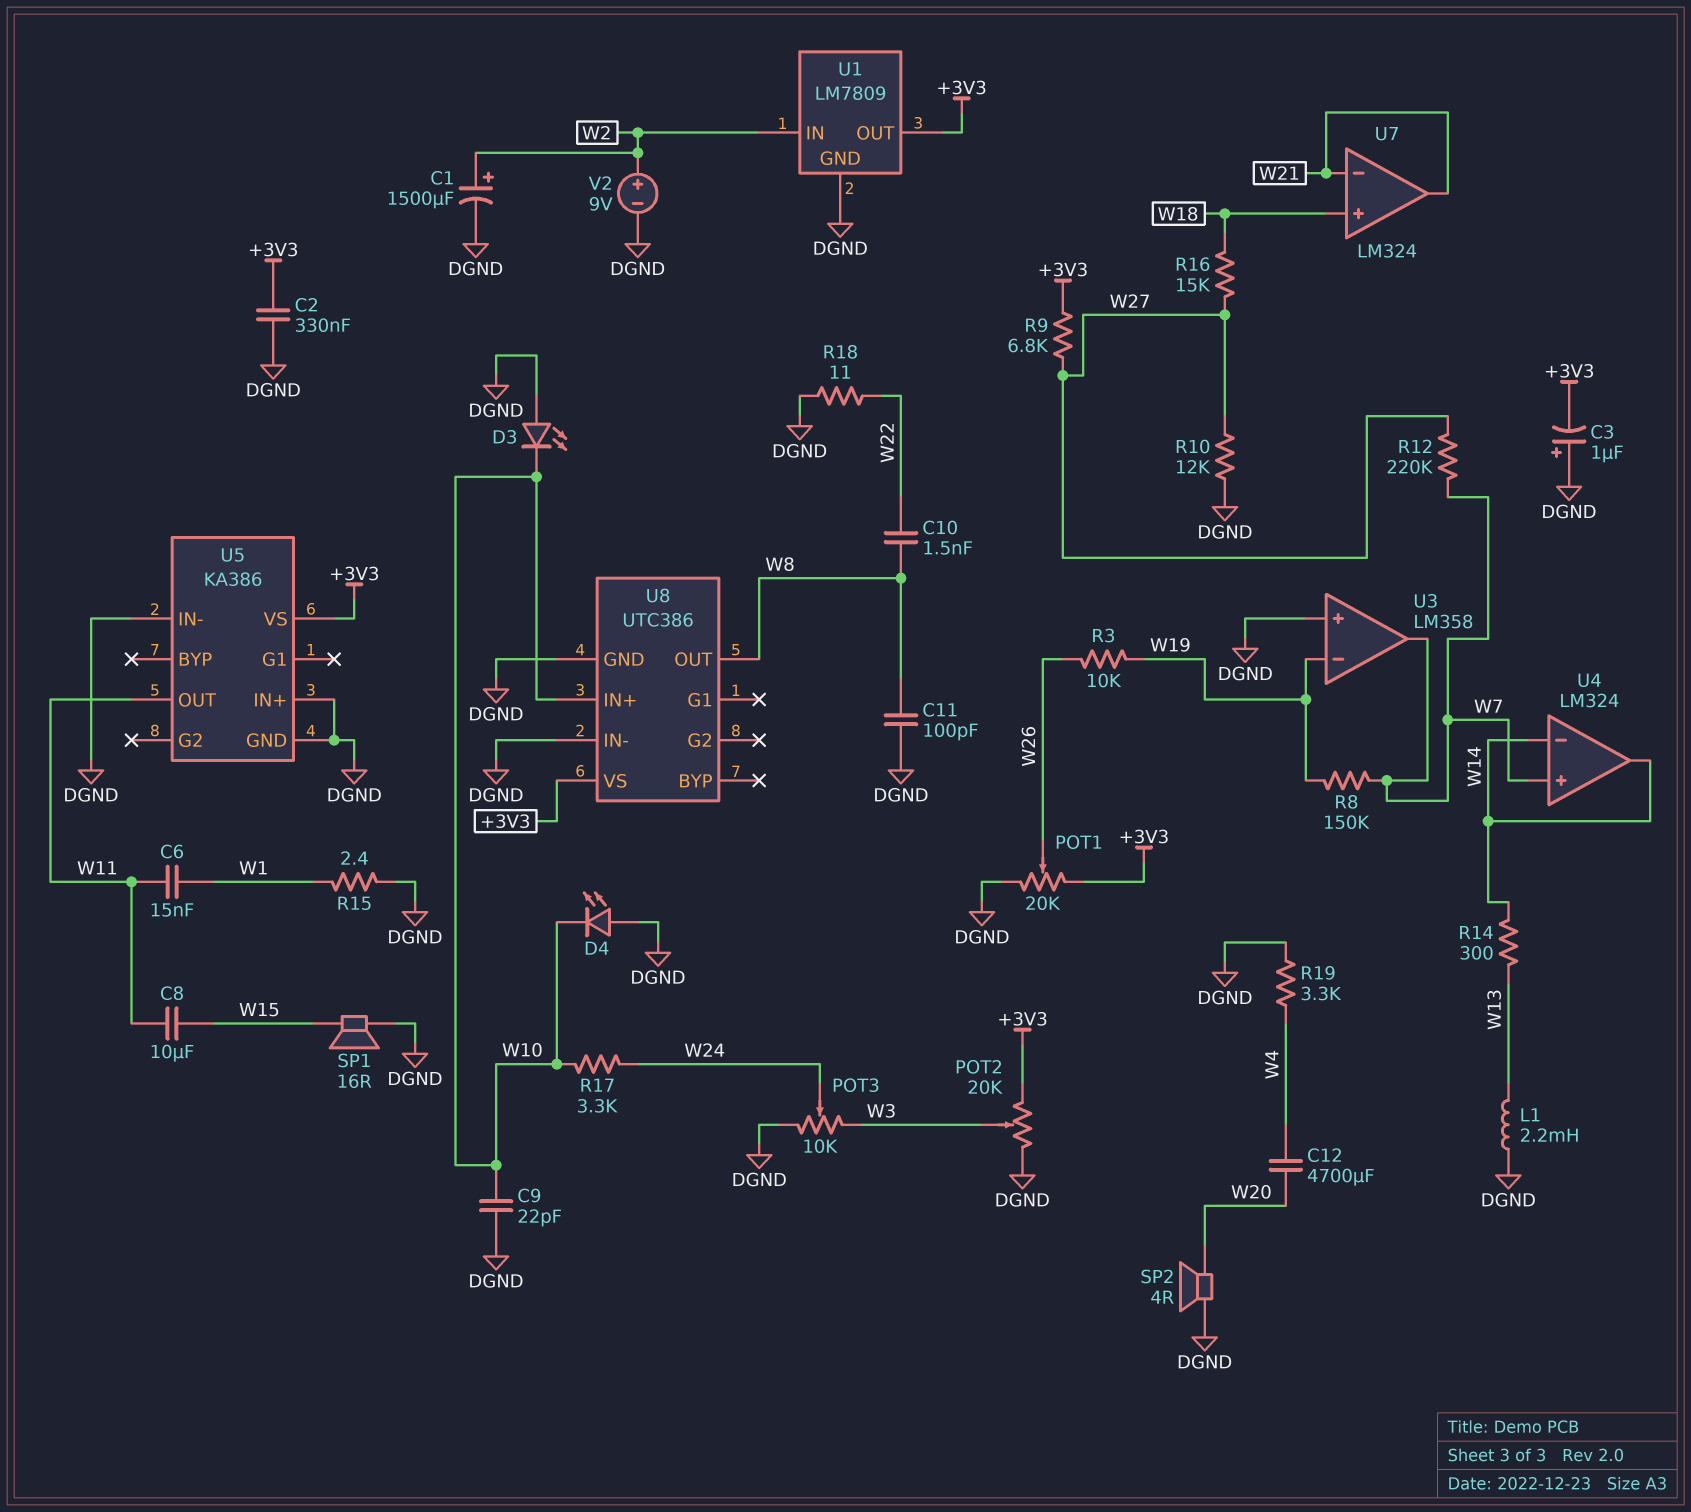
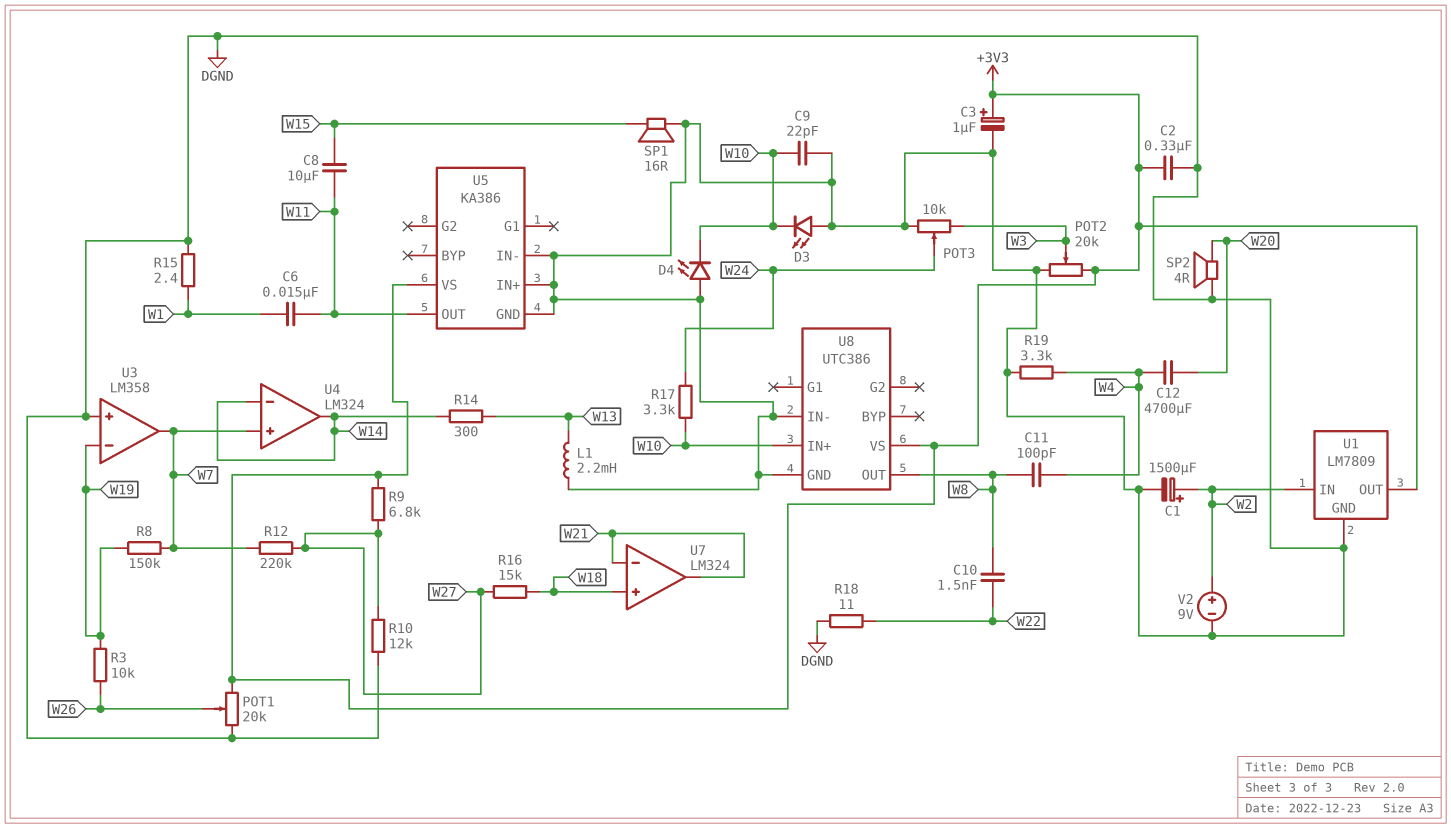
C3: 1uF (plus DGND, minus +3V3) -> 1uF (plus +3V3, minus DGND)
C11: 100pF (DGND, W8) -> 100pF (W4, W8)

